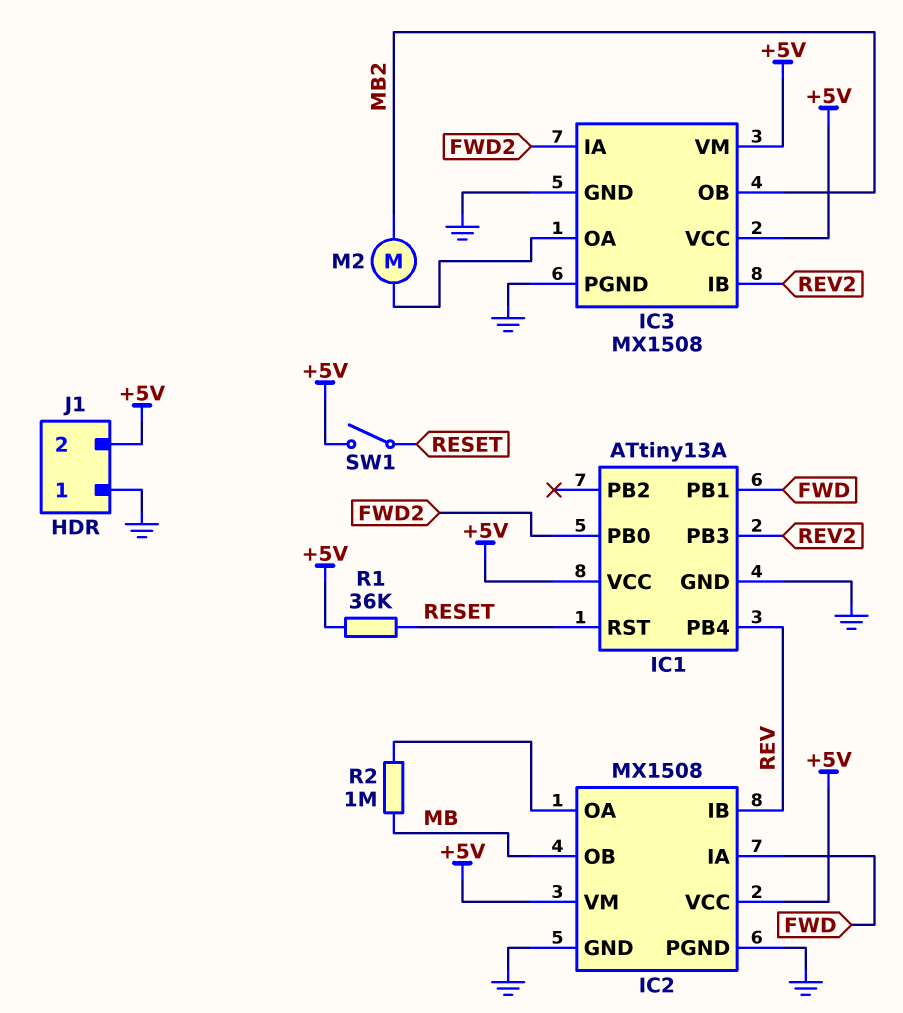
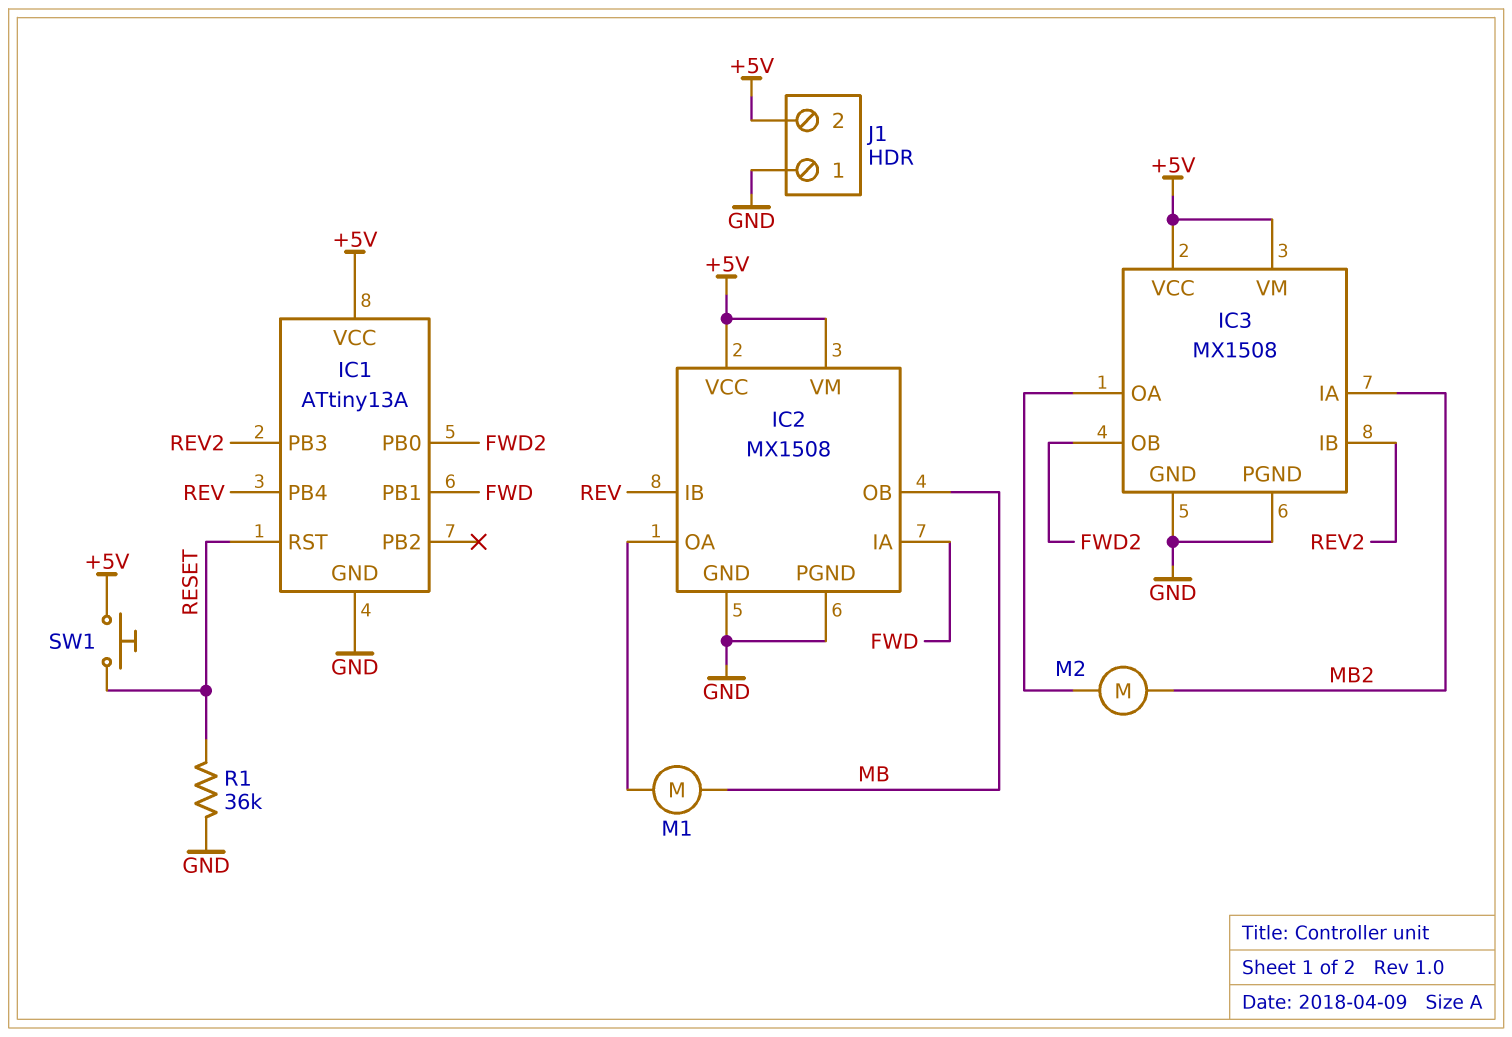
IC3 pin IA: FWD2 -> MB2
IC3 pin OB: MB2 -> FWD2
M1: none -> motor (IC2/OA, MB)
R1: 36k (+5V, RESET) -> 36k (GND, RESET)
R2: 1M (IC2/OA, MB) -> none
SW1: switch (+5V, RESET) -> button (+5V, RESET)

